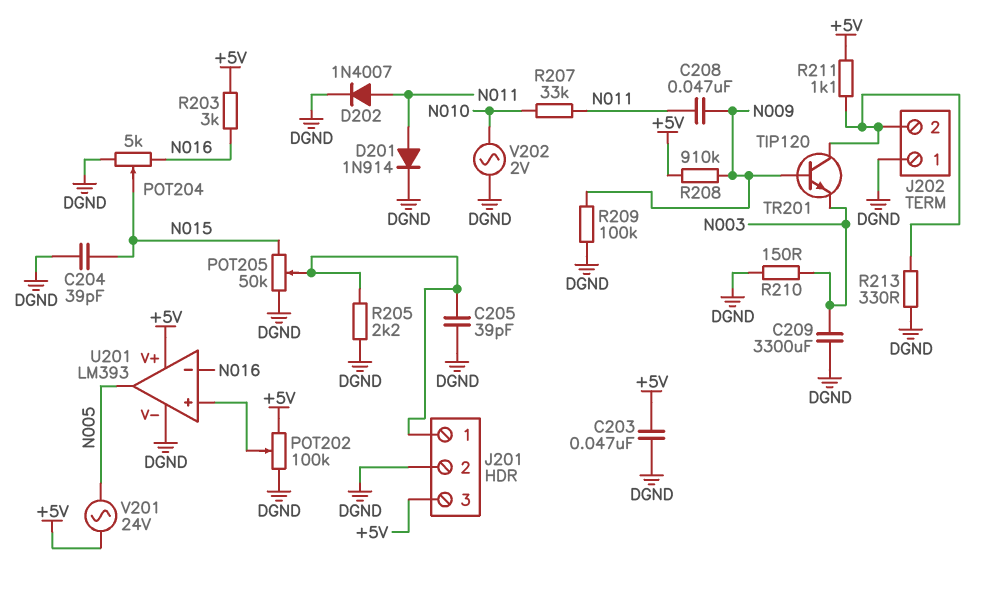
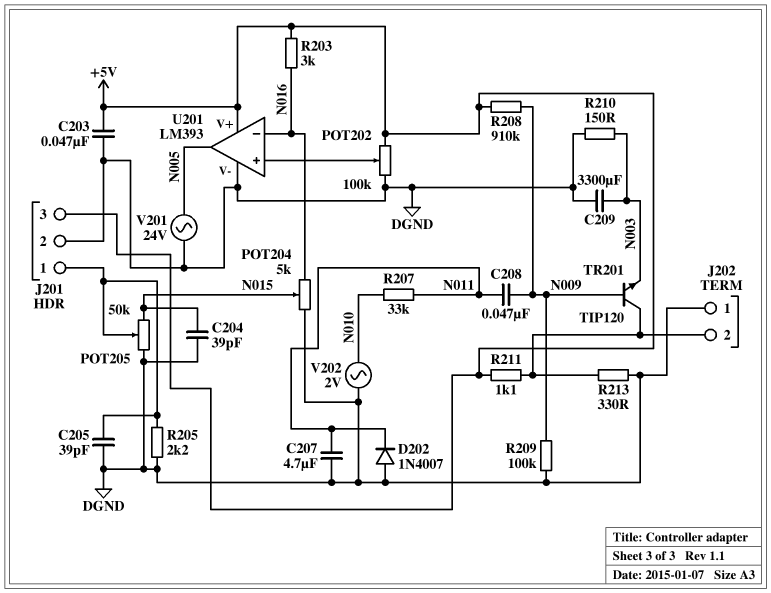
C207: none -> 4.7uF (DGND, N011)
D201: diode 1N914 (A N011, K DGND) -> none
D202: diode 1N4007 (A N011, K DGND) -> diode 1N4007 (A DGND, K N011)
V201: AC 24V (+5V, N005) -> AC 24V (DGND, N005)

